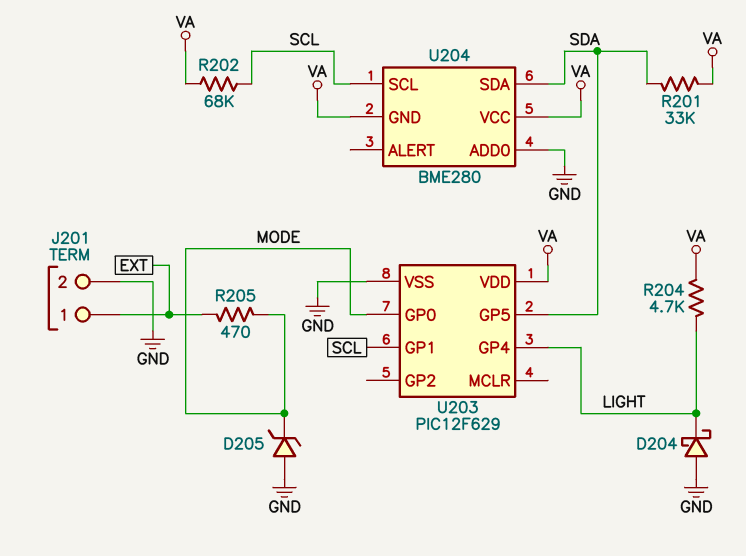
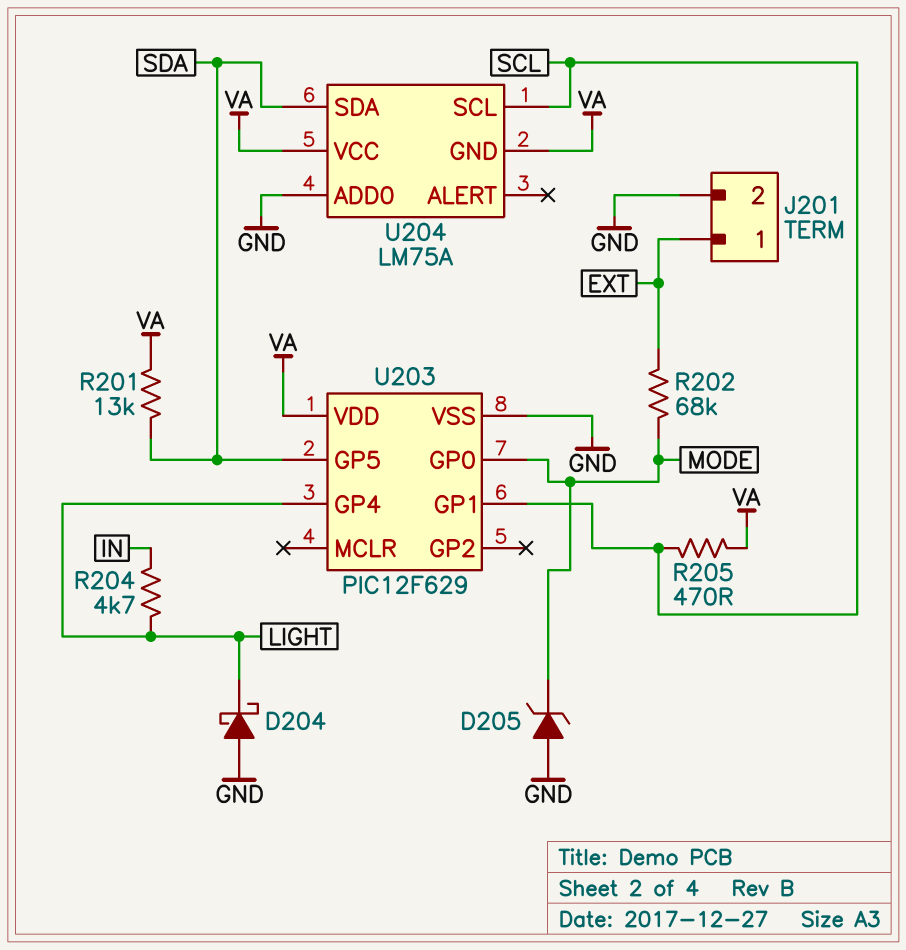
R201: 33k (SDA, VA) -> 13k (SDA, VA)
R202: 68k (SCL, VA) -> 68k (EXT, MODE)
R204: 4.7k (LIGHT, VA) -> 4.7k (IN, LIGHT)
R205: 470 (EXT, MODE) -> 470 (SCL, VA)
U204: BME280 -> LM75A

